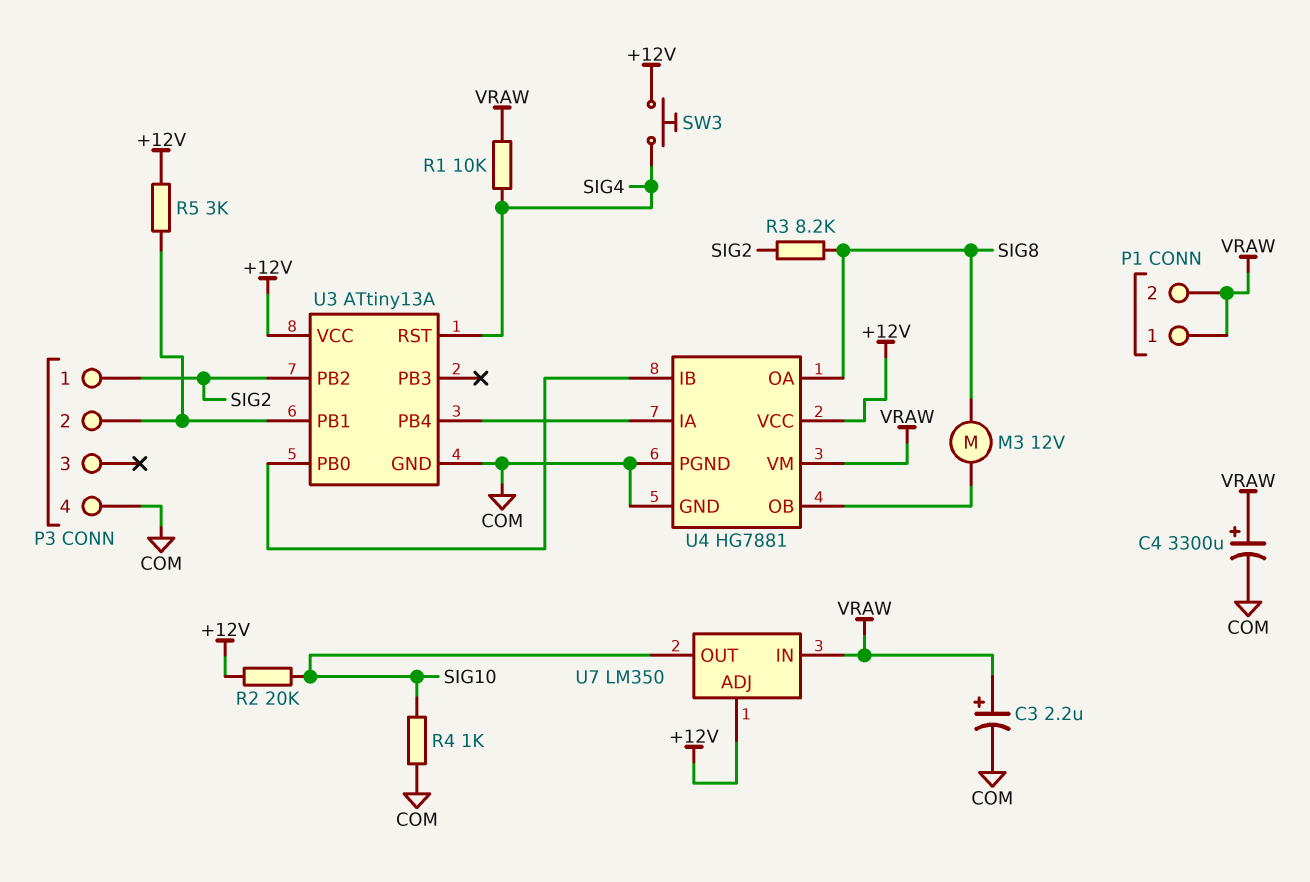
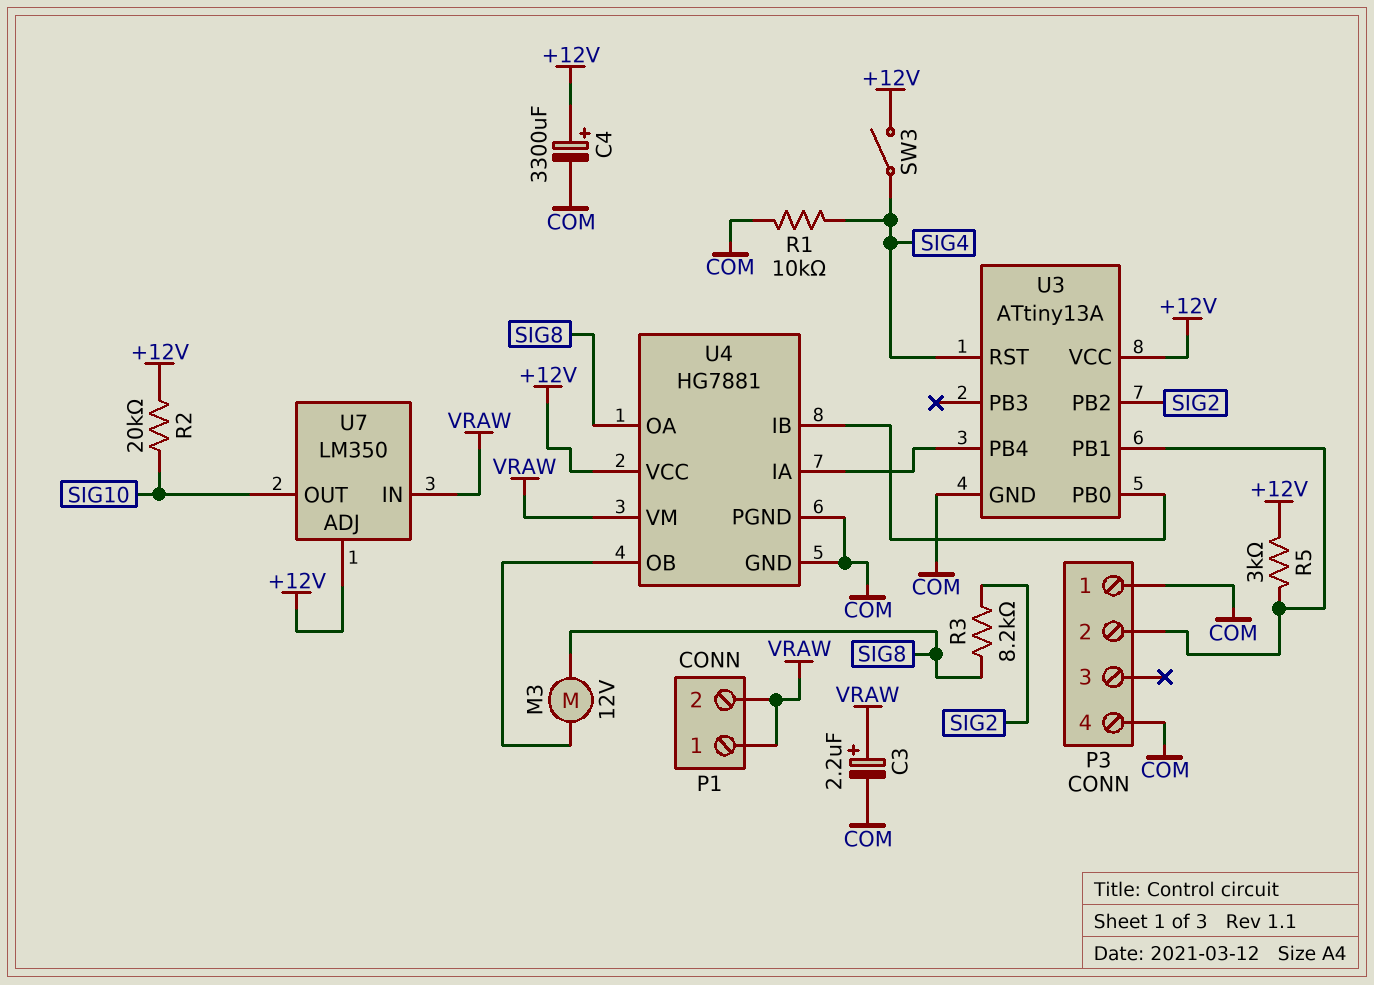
C4: 3300uF (plus VRAW, minus COM) -> 3300uF (plus +12V, minus COM)
P3 pin 1: SIG2 -> COM
R1: 10k (SIG4, VRAW) -> 10k (COM, SIG4)
R4: 1k (COM, SIG10) -> none
SW3: button (+12V, SIG4) -> switch (+12V, SIG4)

